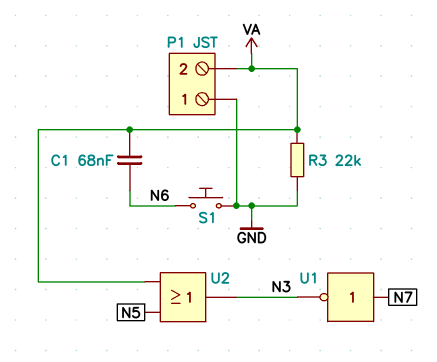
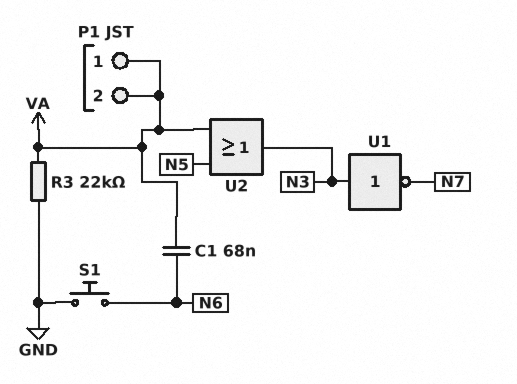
P1 pin 1: GND -> VA
U1: NOT (in N7, out N3) -> NOT (in N3, out N7)

